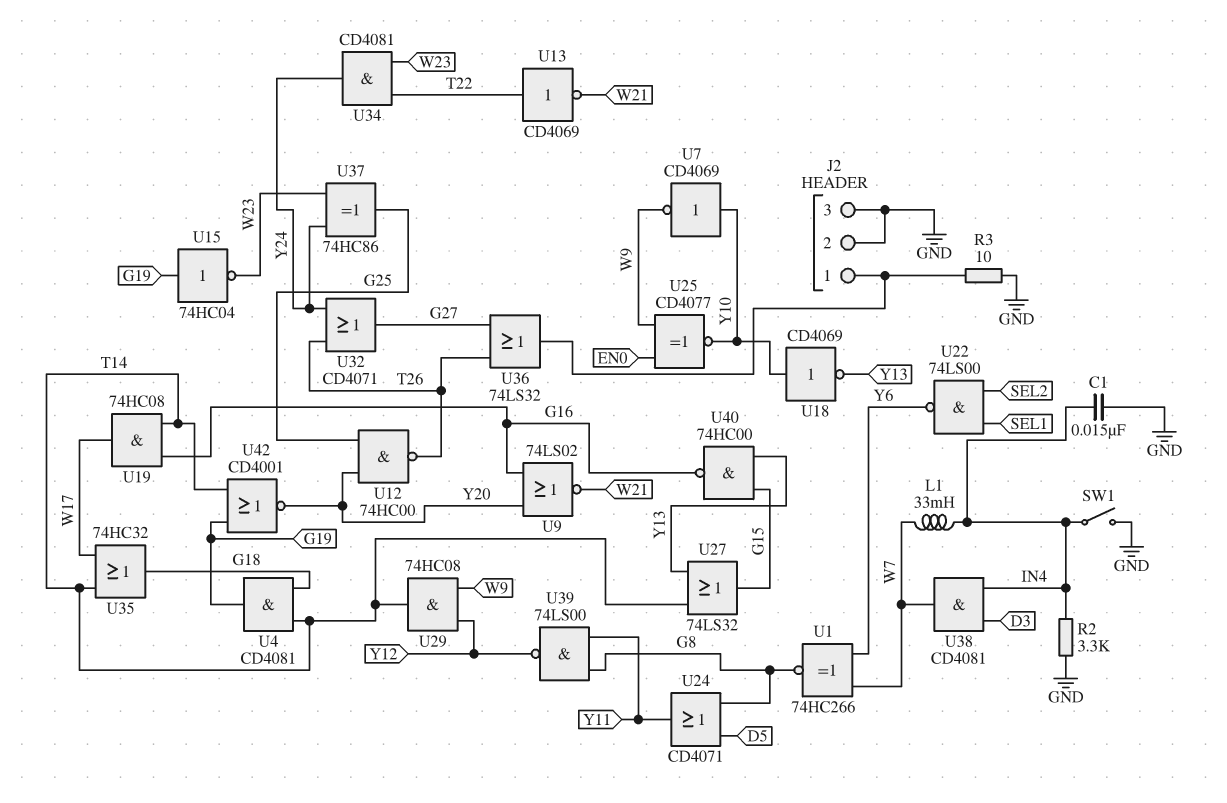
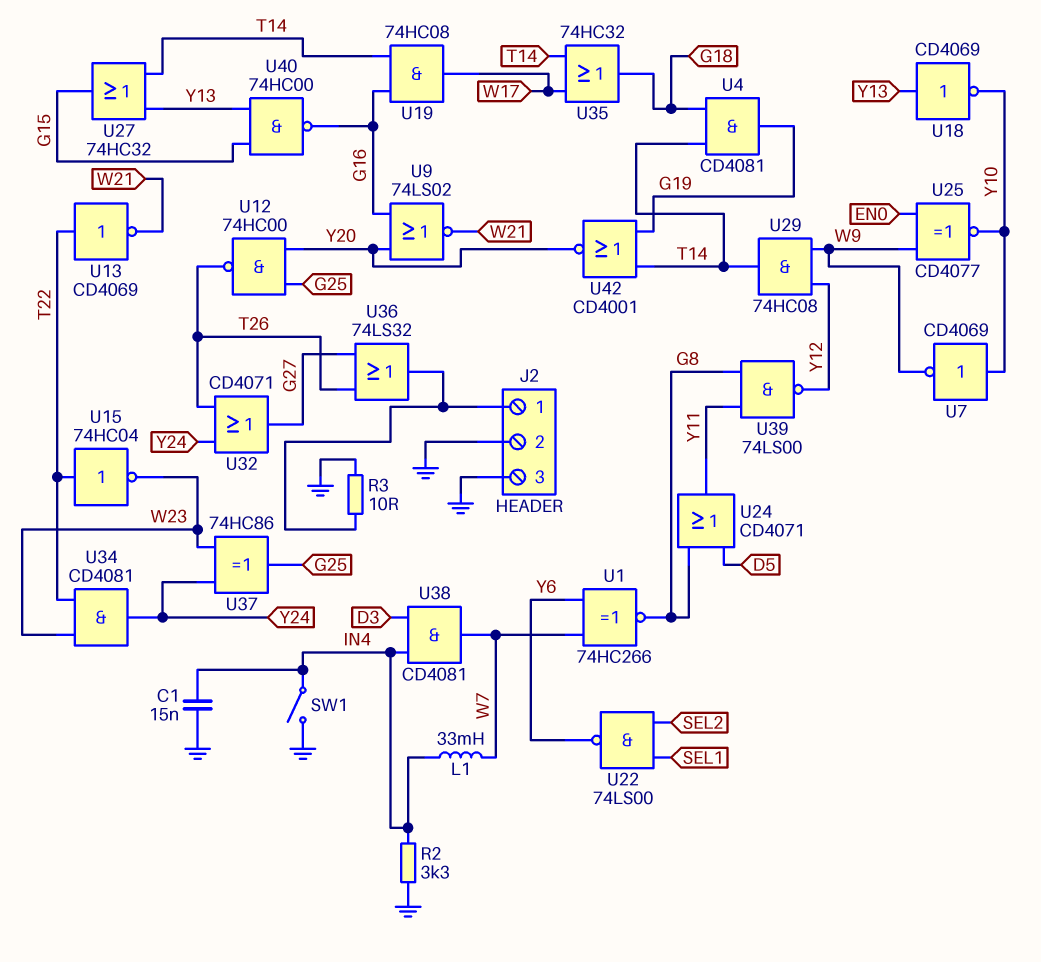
U15: NOT 74HC04 (in G19, out W23) -> NOT 74HC04 (in T22, out W23)
U18: NOT CD4069 (in Y10, out Y13) -> NOT CD4069 (in Y13, out Y10)
U27: OR 74LS32 (in T14, in Y13, out G15) -> OR 74HC32 (in T14, in Y13, out G15)

